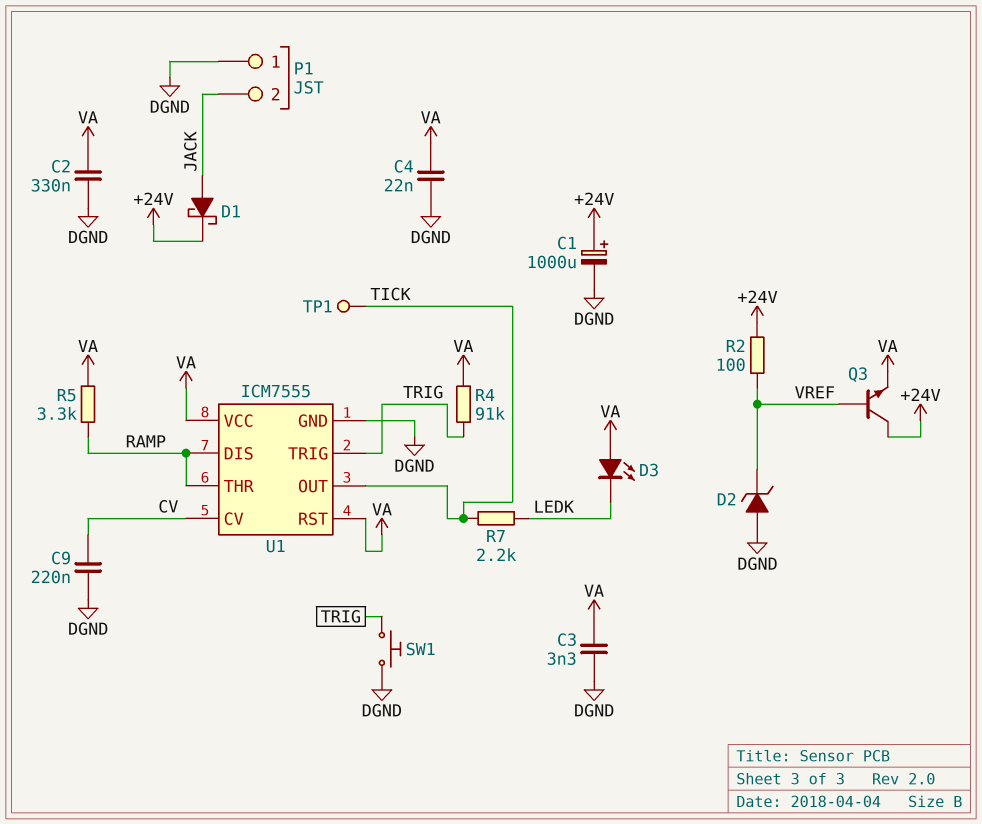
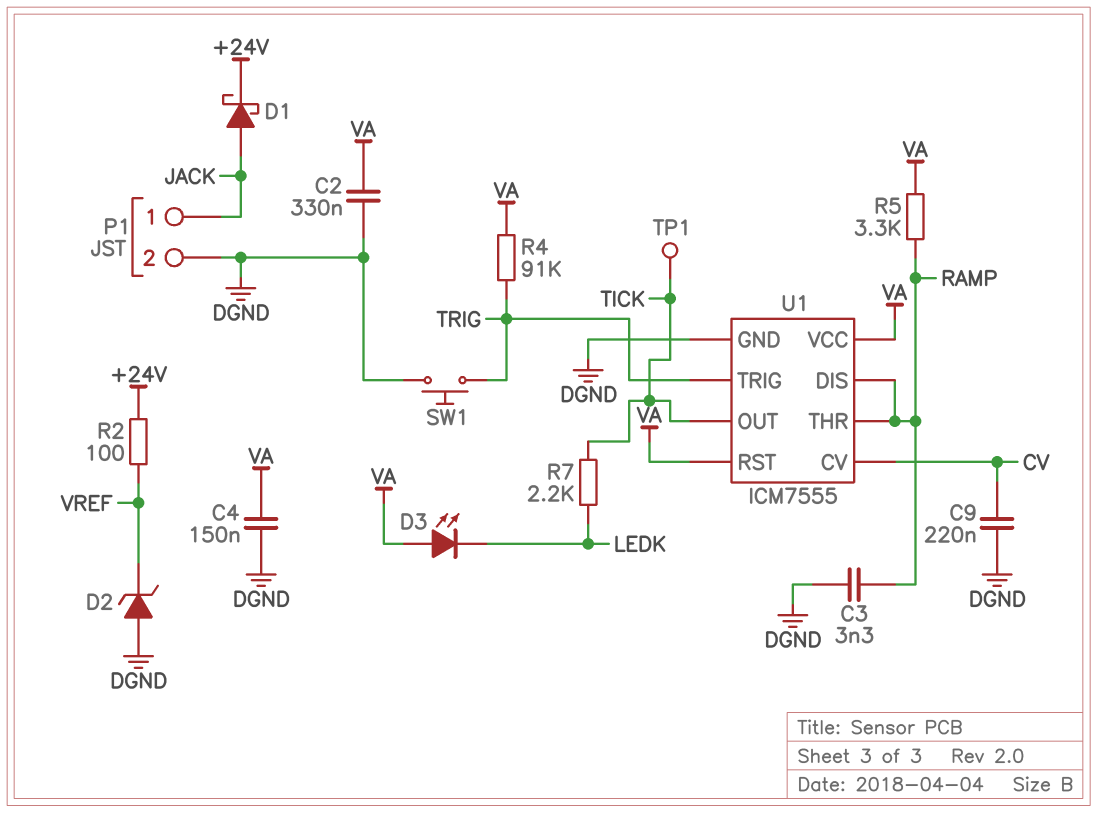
C1: 1000uF (plus +24V, minus DGND) -> none
C3: 3.3nF (DGND, VA) -> 3.3nF (DGND, RAMP)
C4: 22nF (DGND, VA) -> 150nF (DGND, VA)
P1 pin 1: DGND -> JACK
P1 pin 2: JACK -> DGND
Q3: NPN (B VREF, C +24V, E VA) -> none

